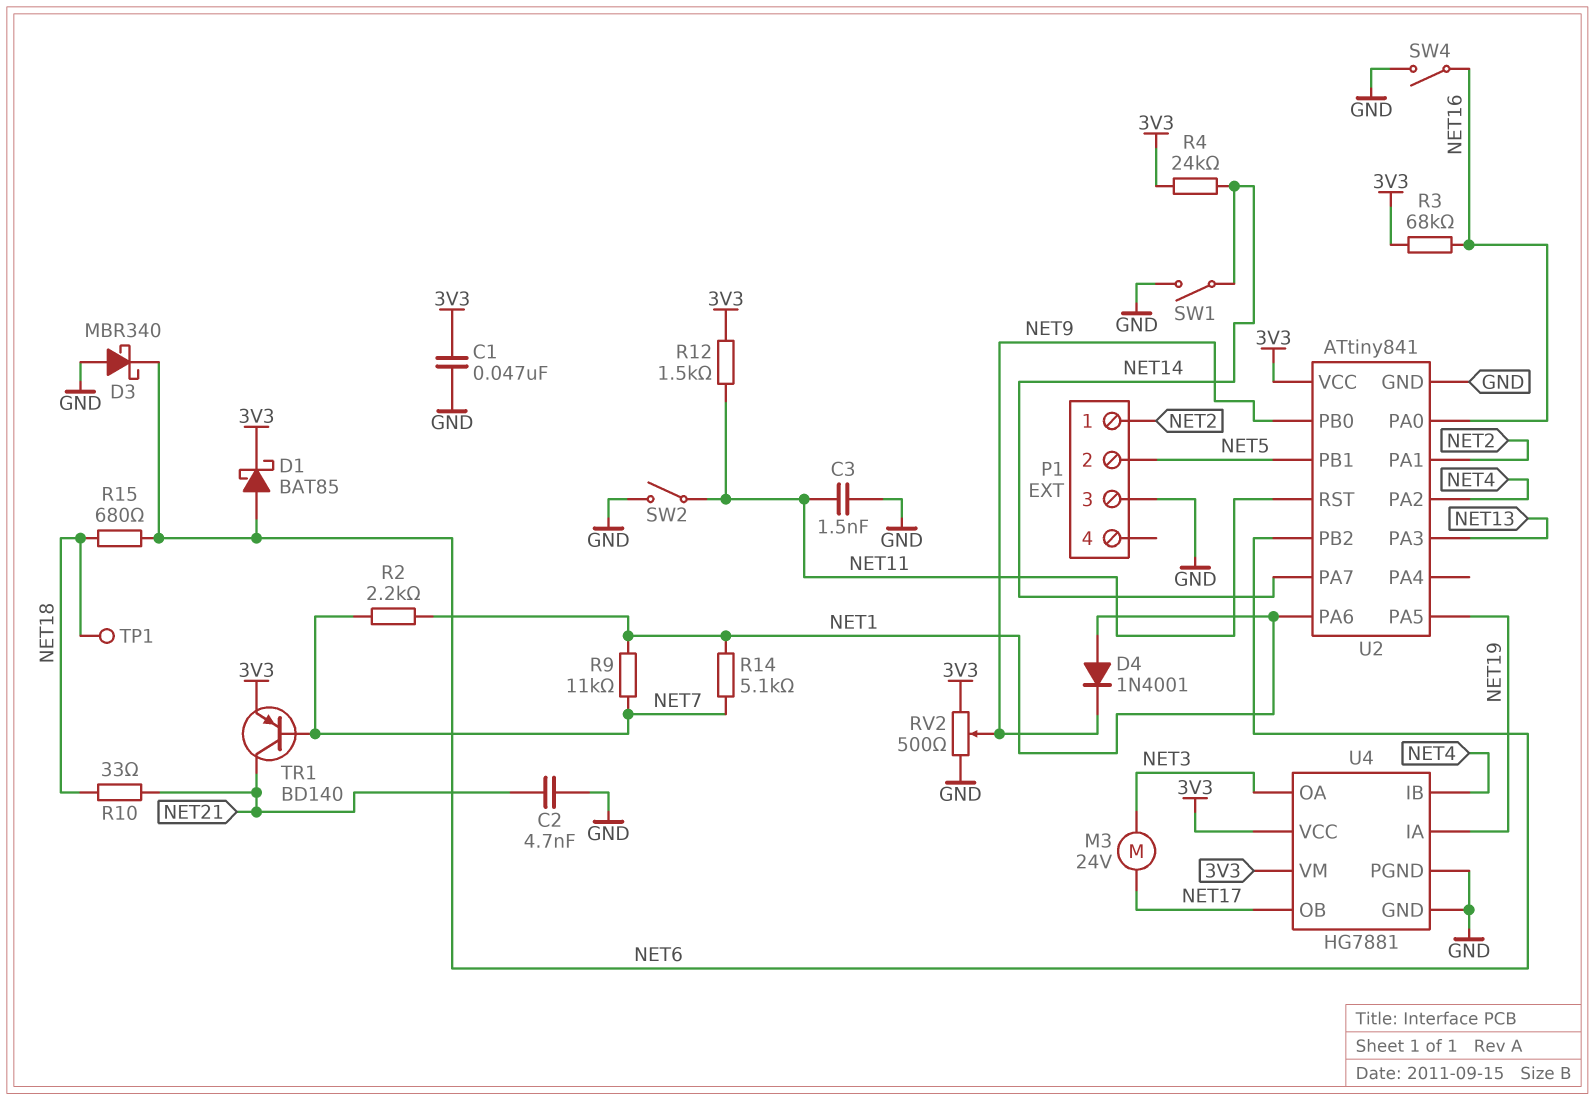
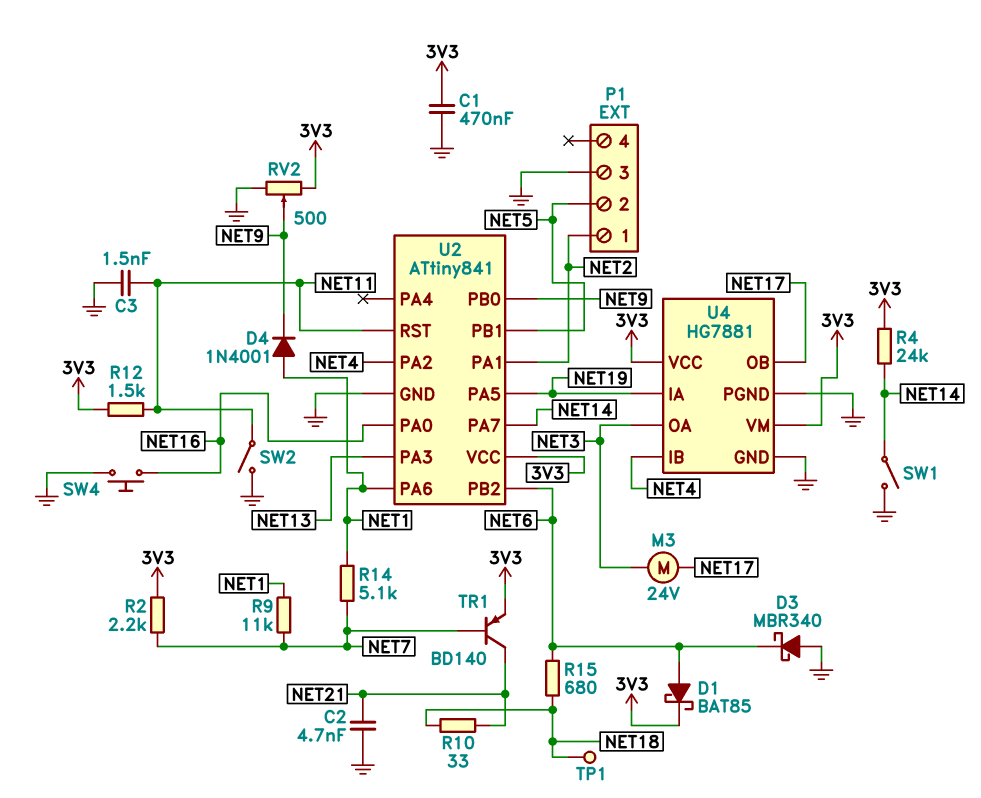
C1: 47nF (3V3, GND) -> 470nF (3V3, GND)
R2: 2.2k (NET1, NET7) -> 2.2k (3V3, NET7)
R3: 68k (3V3, NET16) -> none
SW4: switch (GND, NET16) -> button (GND, NET16)

